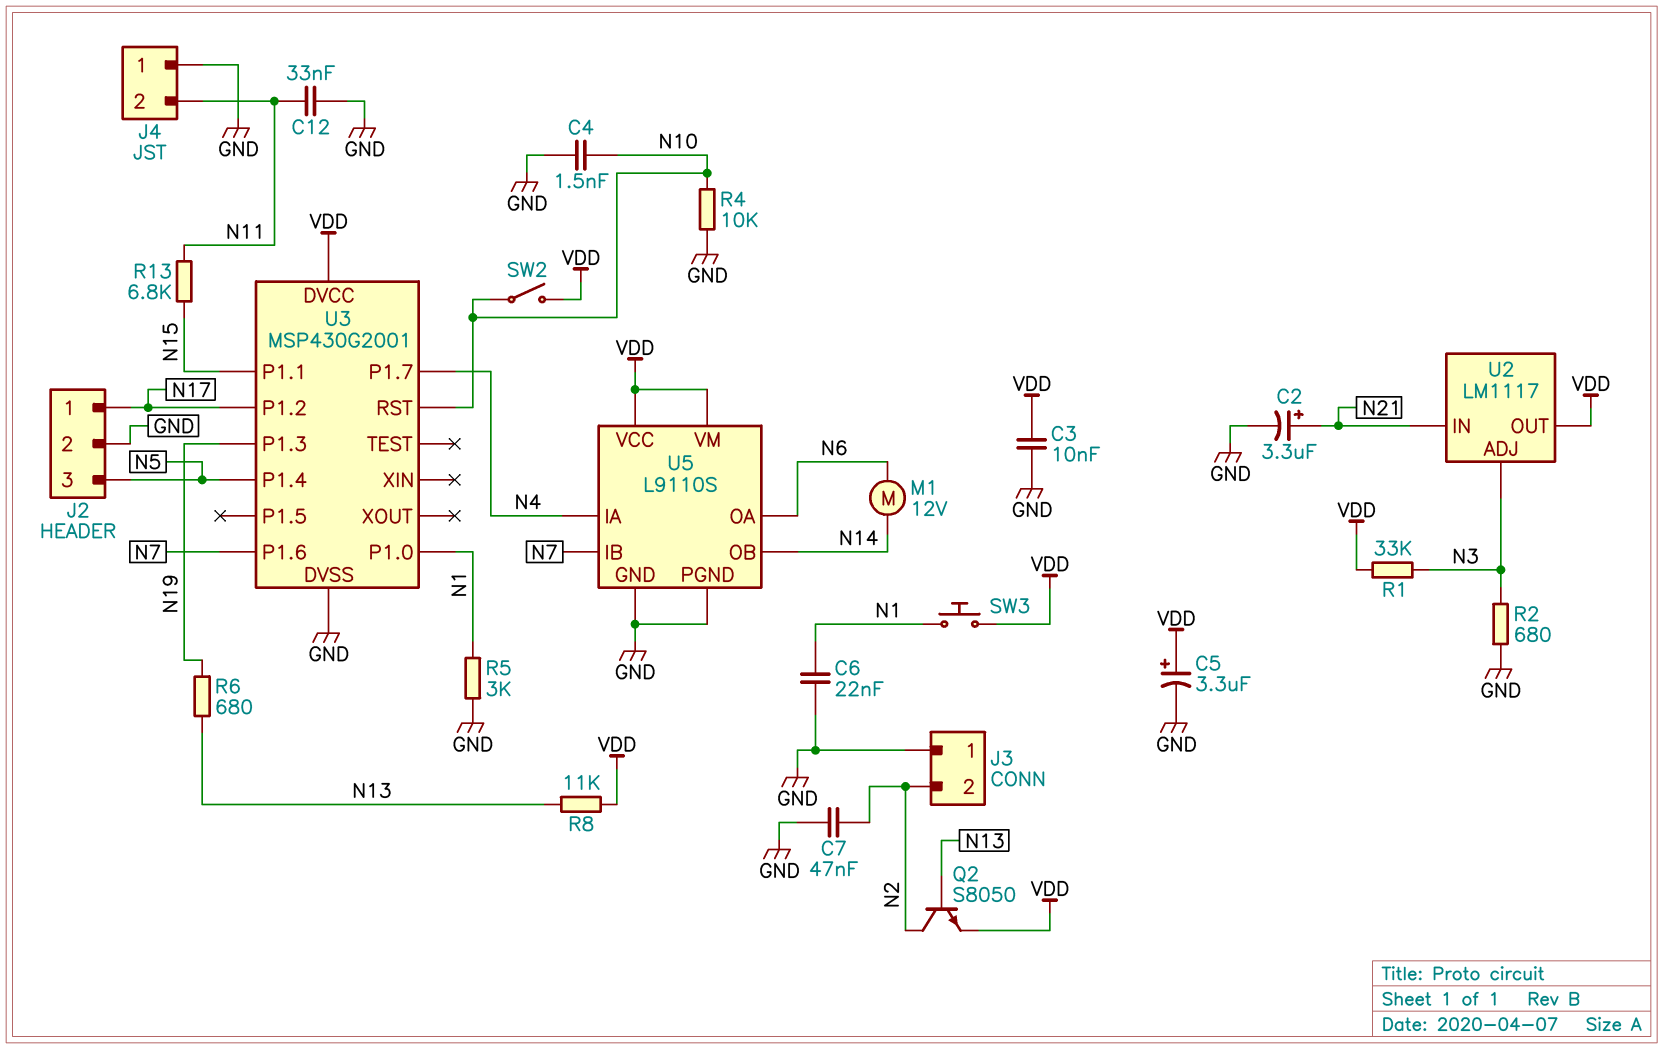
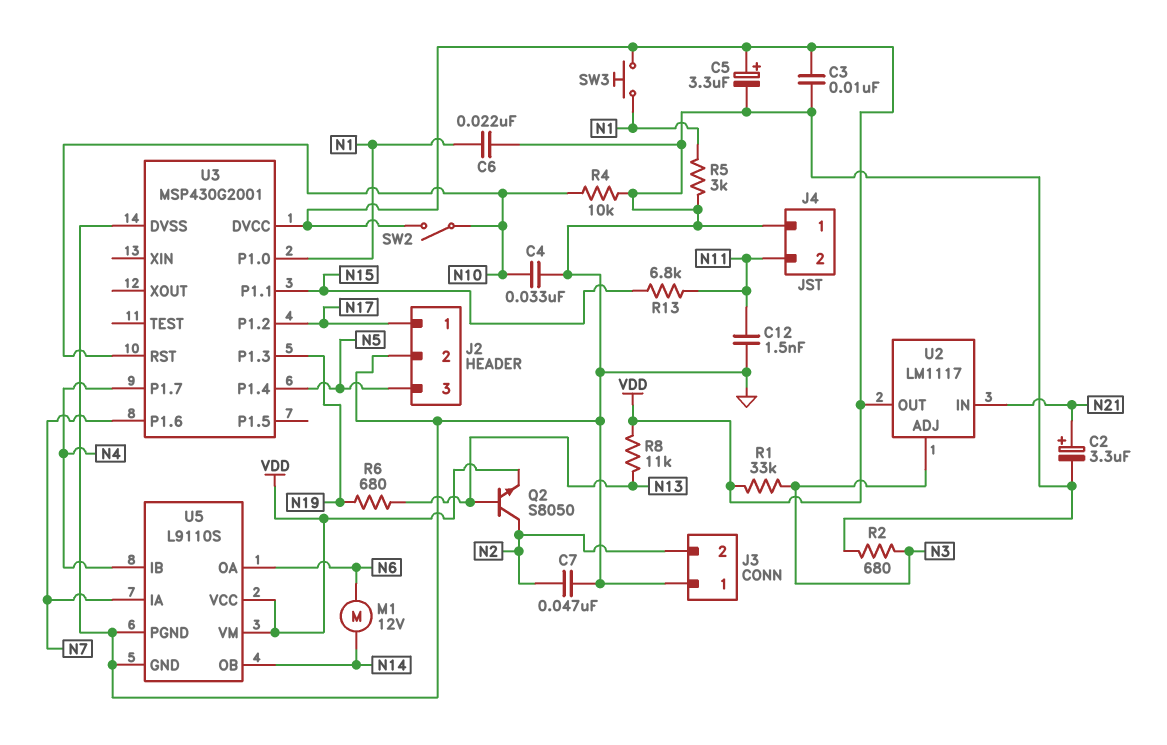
C4: 1.5nF (GND, N10) -> 33nF (GND, N10)
C12: 33nF (GND, N11) -> 1.5nF (GND, N11)
U5 pin IA: N4 -> N7
U5 pin IB: N7 -> N4

